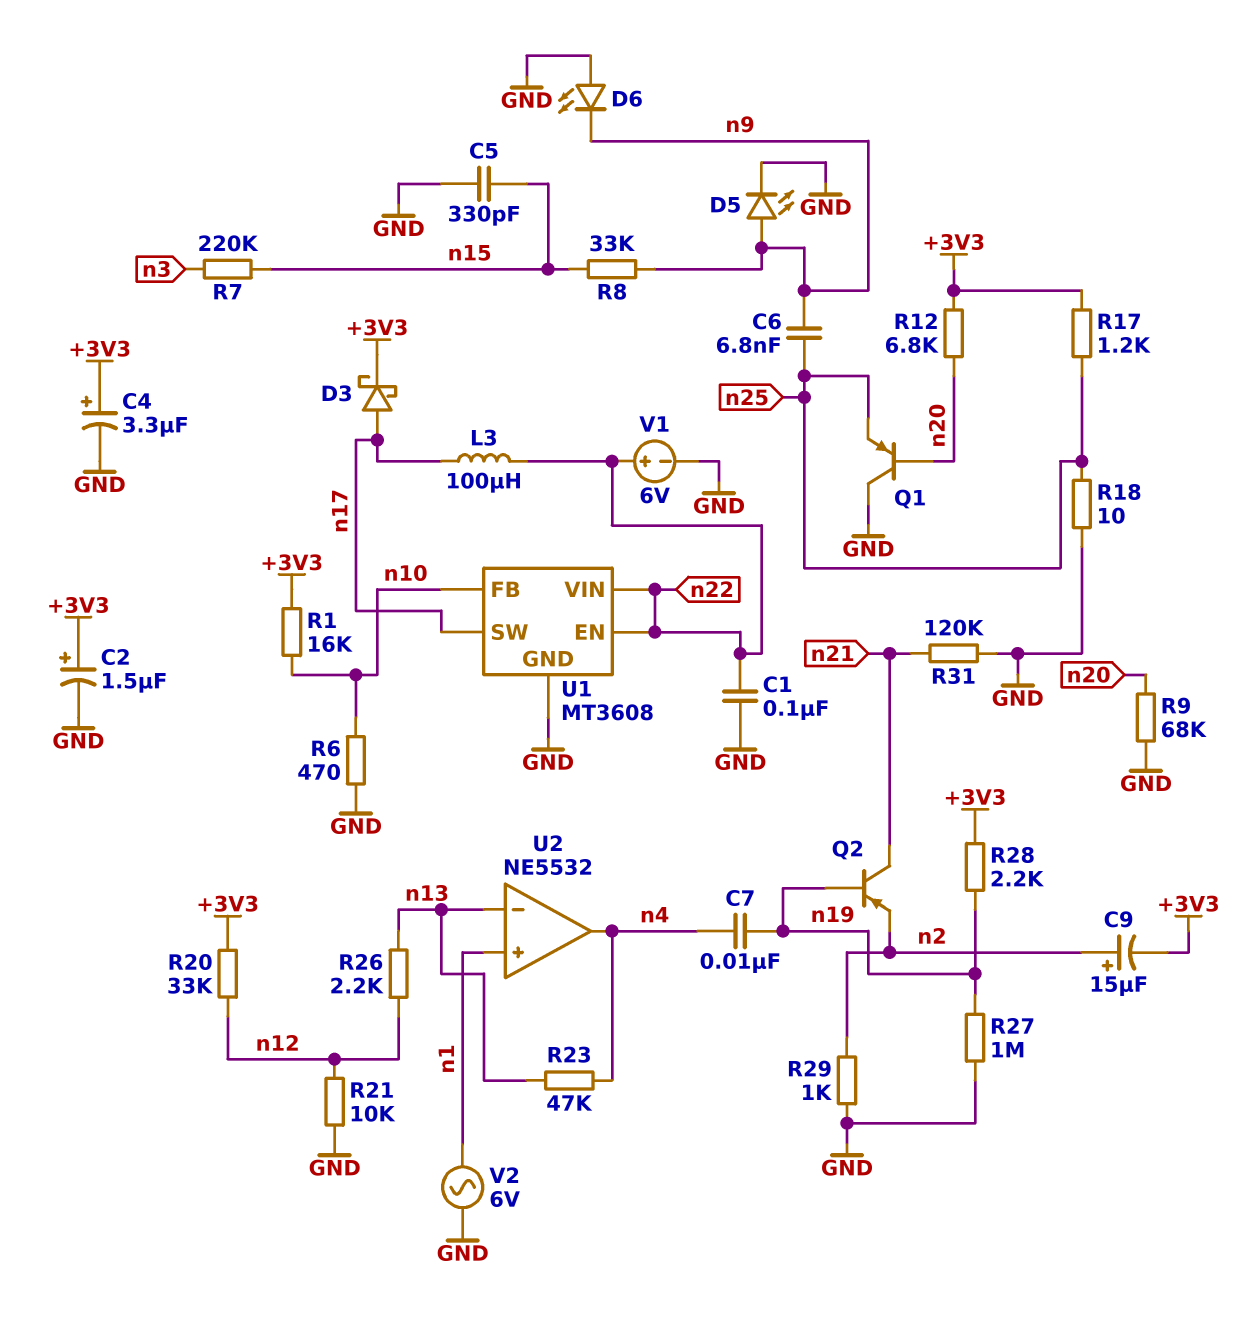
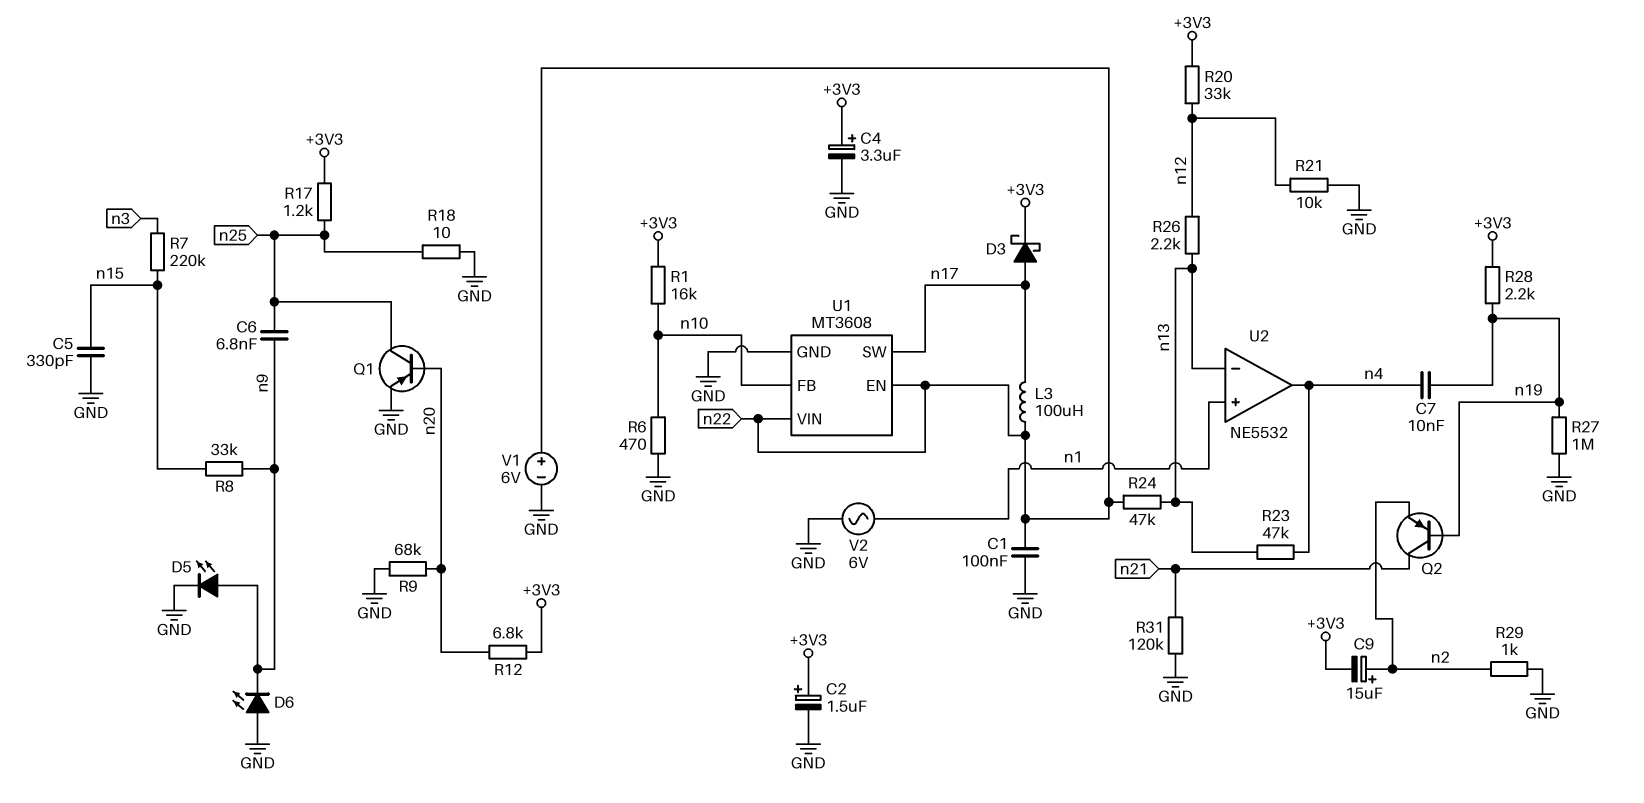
Q1: PNP (B n20, C GND, E n25) -> PNP (B n20, C n25, E GND)
R24: none -> 47k (n13, n22)

